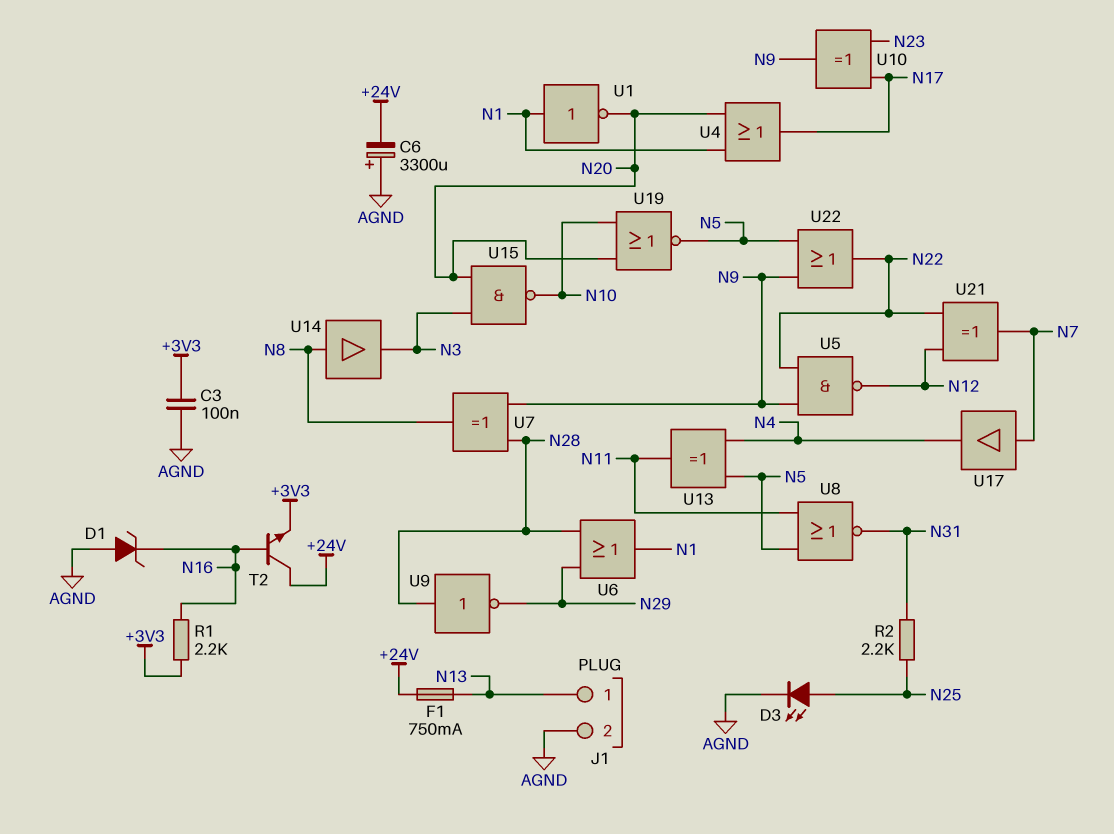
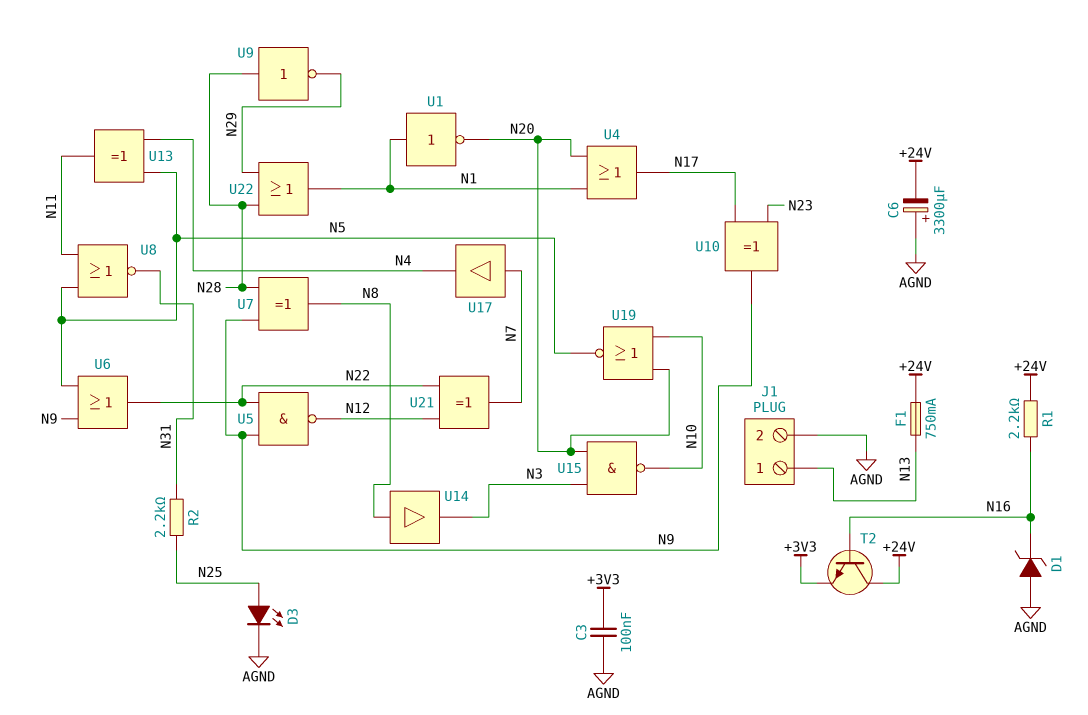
R1: 2.2k (+3V3, N16) -> 2.2k (+24V, N16)
U6: OR (in N28, in N29, out N1) -> OR (in N5, in N9, out N22)
U22: OR (in N5, in N9, out N22) -> OR (in N28, in N29, out N1)

